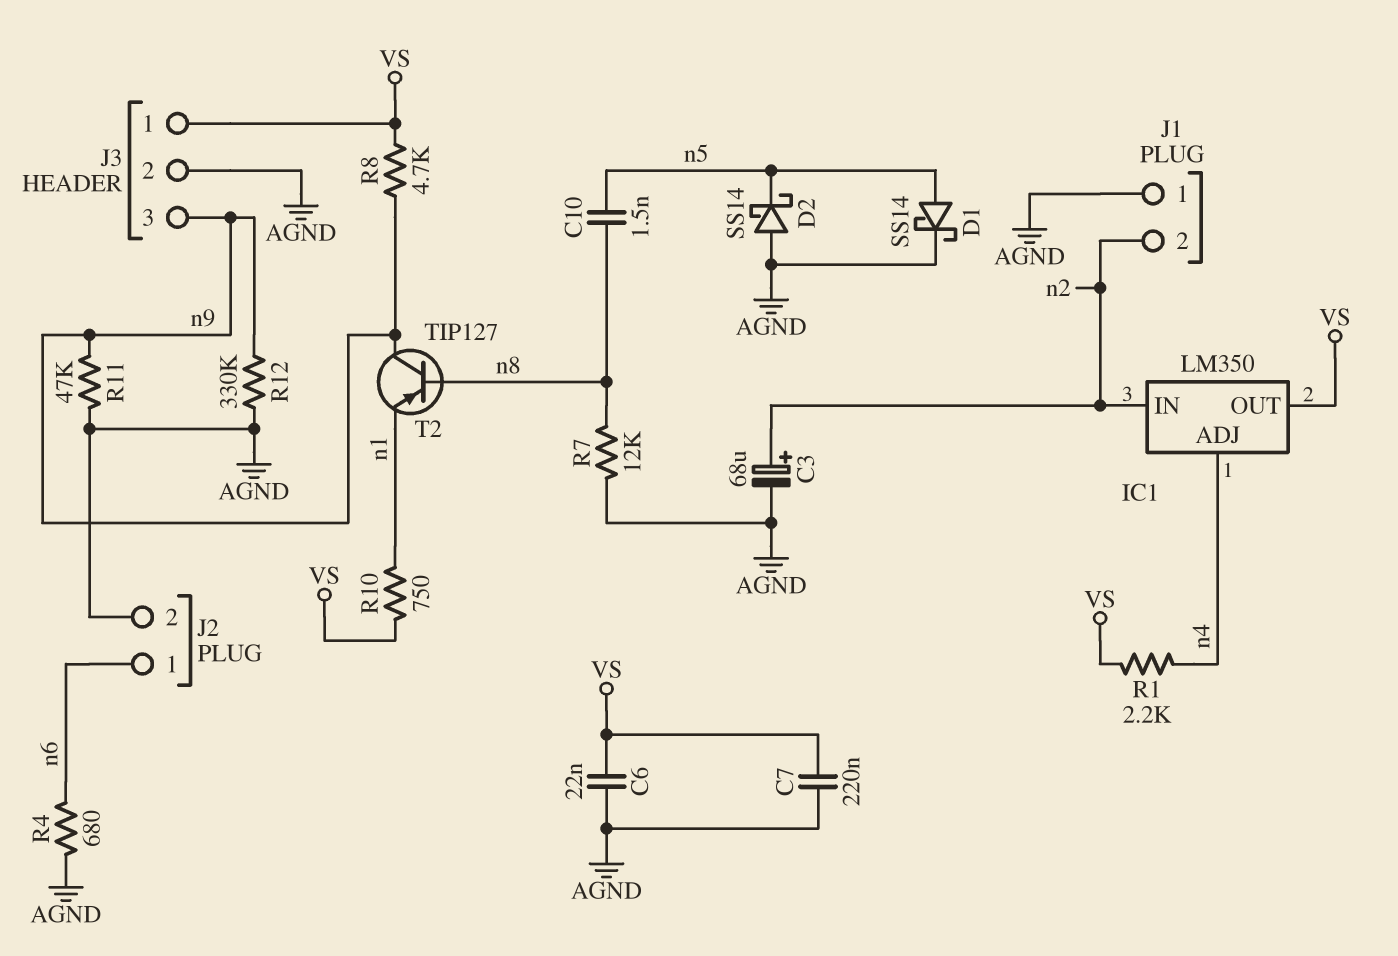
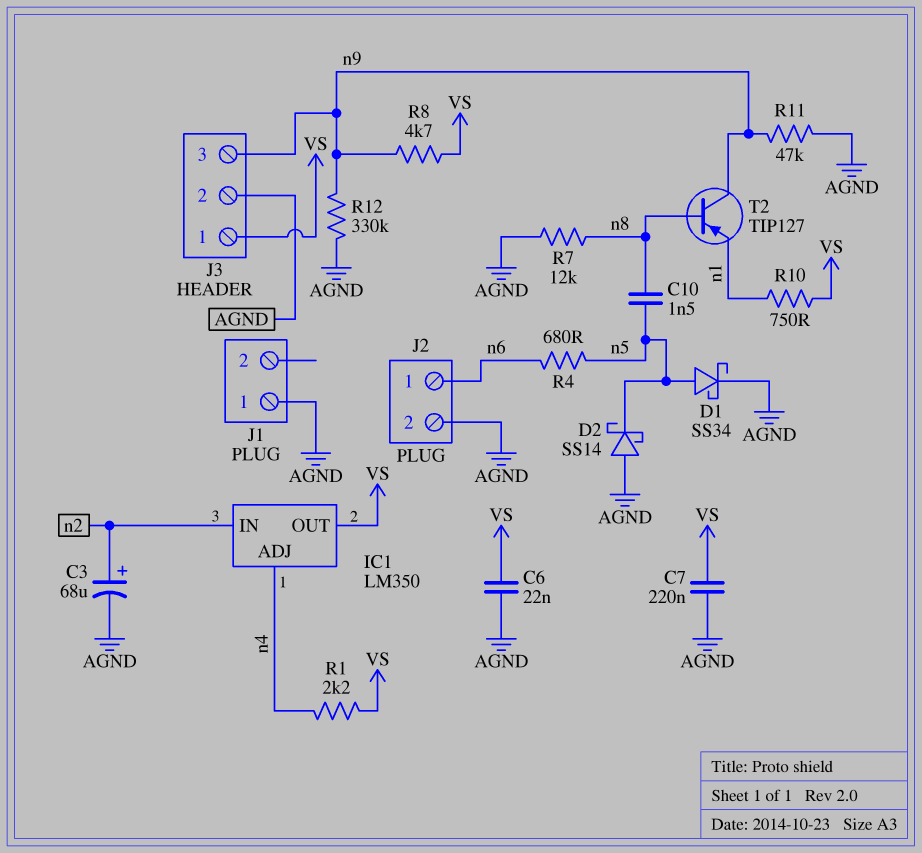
D1: schottky SS14 (A n5, K AGND) -> schottky SS34 (A n5, K AGND)
J1 pin 2: n2 -> none
R4: 680 (AGND, n6) -> 680 (n5, n6)

